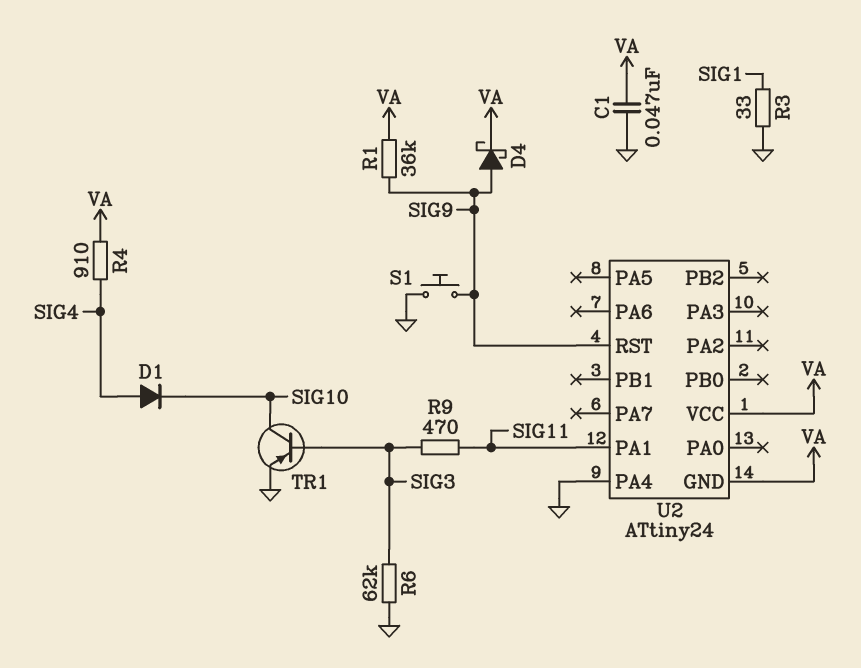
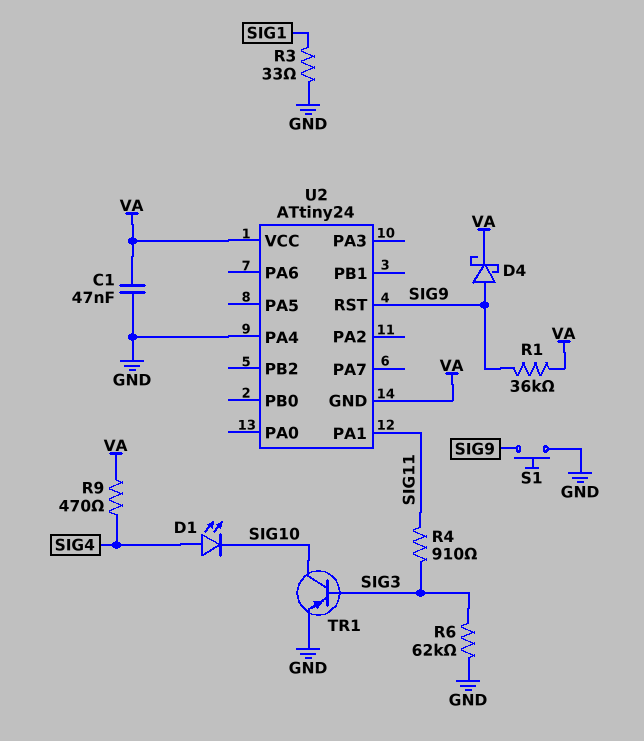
D1: diode (A SIG4, K SIG10) -> LED (A SIG4, K SIG10)
R4: 910 (SIG4, VA) -> 910 (SIG3, SIG11)
R9: 470 (SIG3, SIG11) -> 470 (SIG4, VA)

